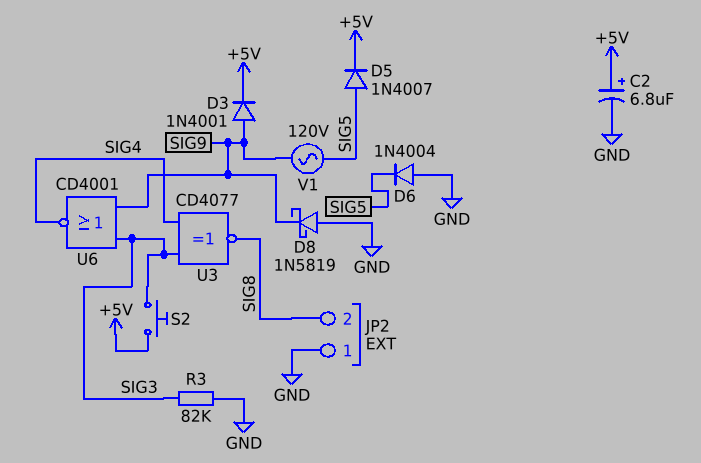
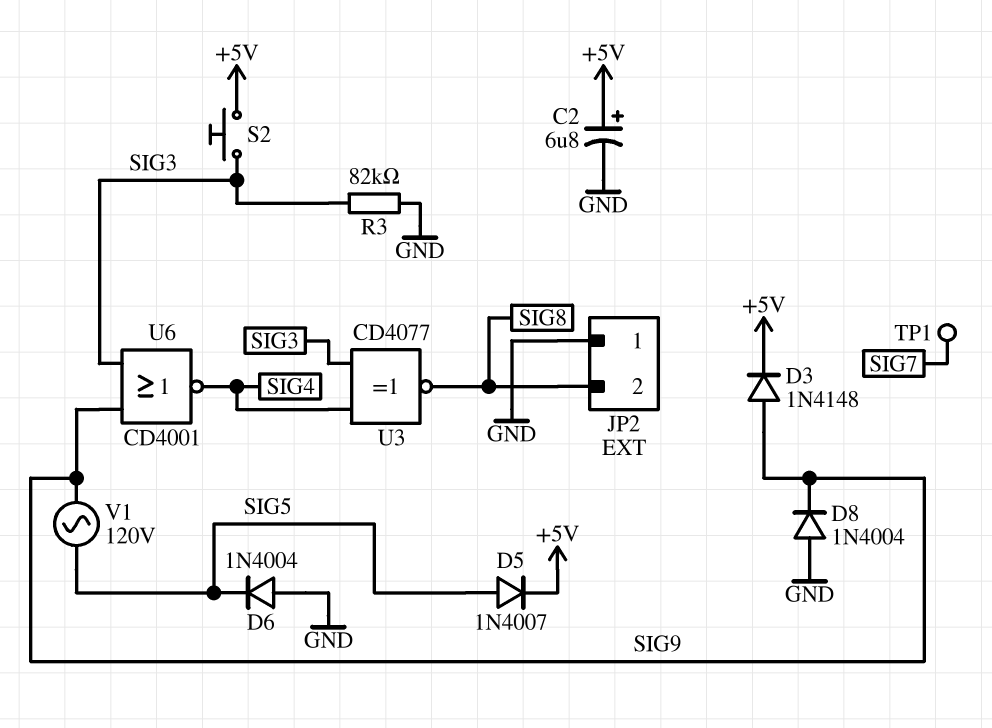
D3: diode 1N4001 (A SIG9, K +5V) -> diode 1N4148 (A SIG9, K +5V)
D8: schottky 1N5819 (A GND, K SIG9) -> diode 1N4004 (A GND, K SIG9)
TP1: none -> test point (SIG7)

